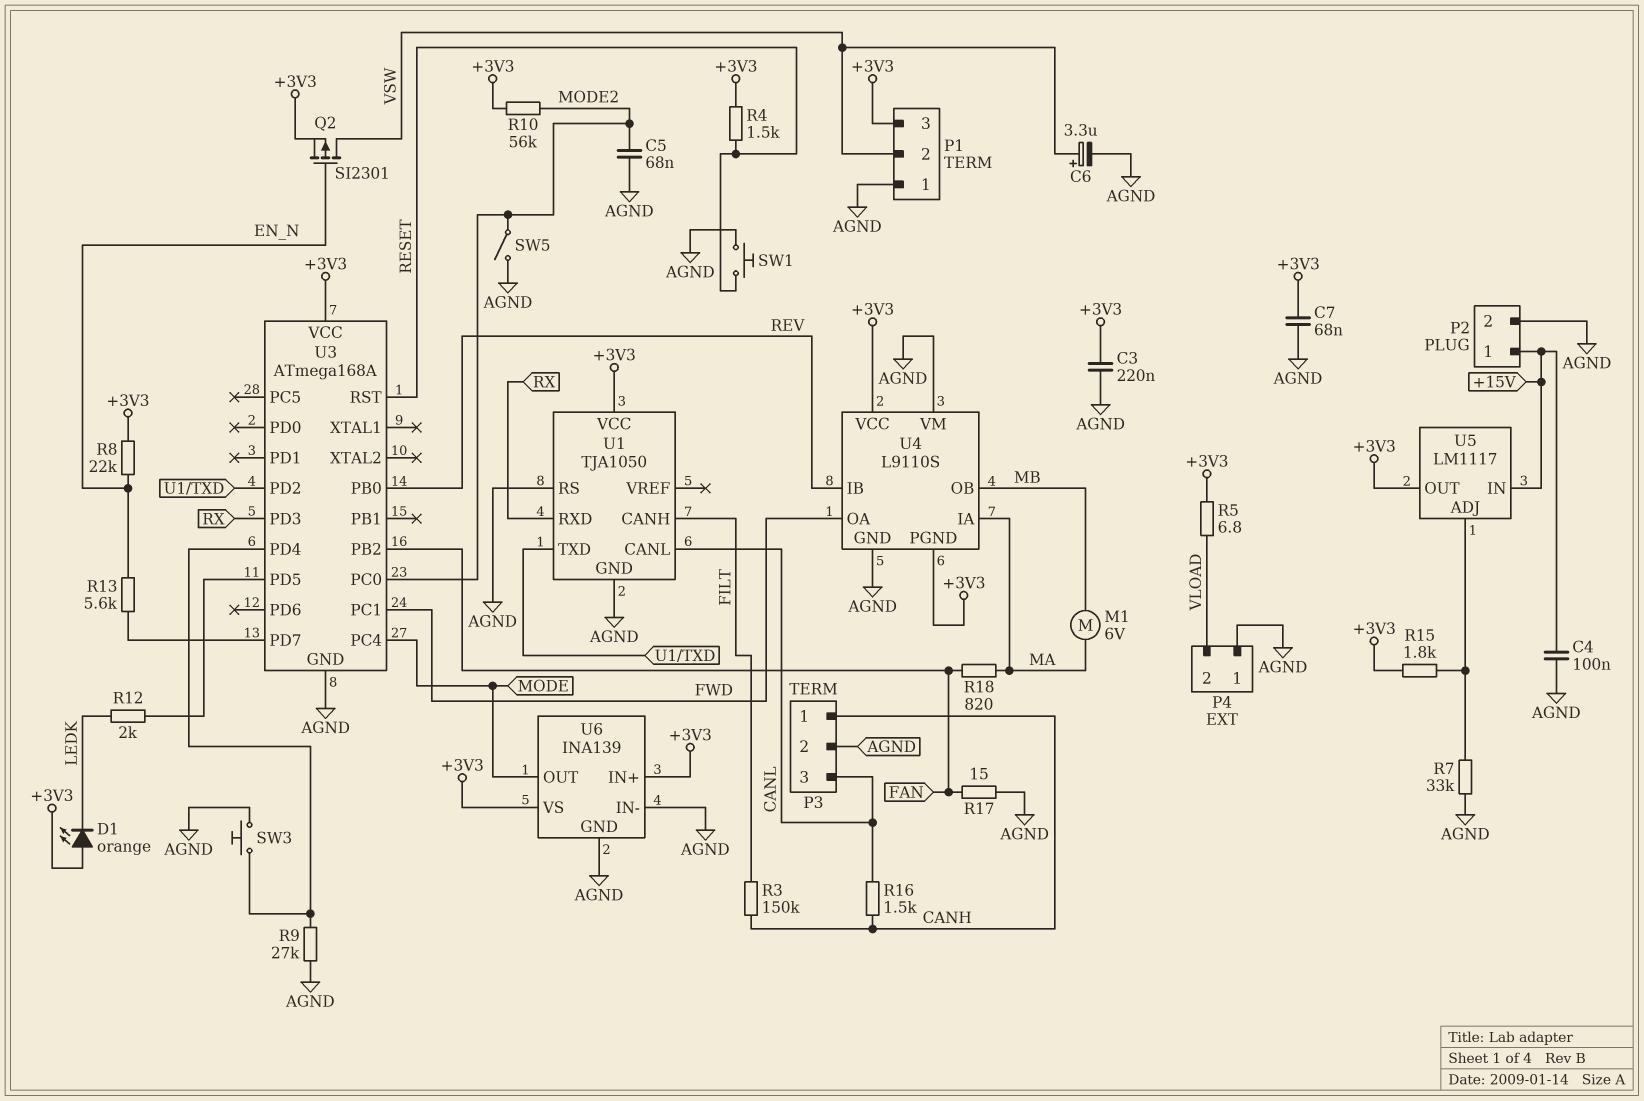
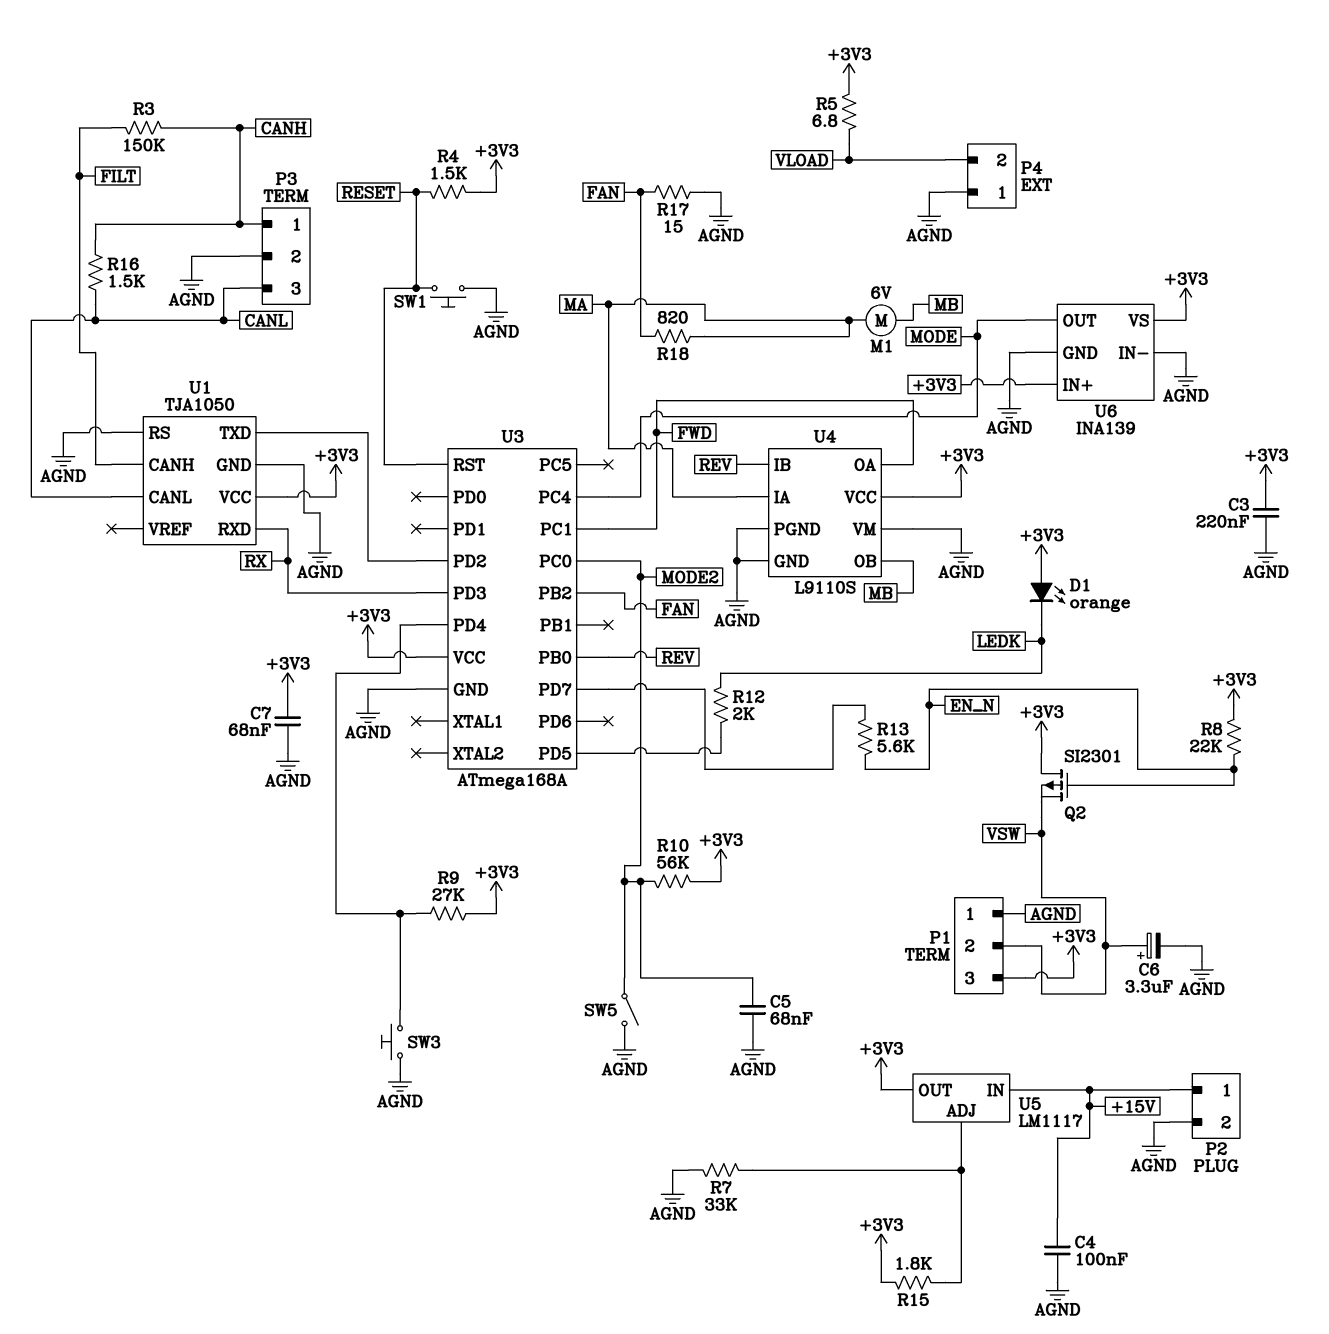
Q2: PMOS SI2301 (G EN_N, D VSW, S +3V3) -> PMOS SI2301 (G EN_N, D +3V3, S VSW)
R9: 27k (AGND, U3/PD4) -> 27k (+3V3, U3/PD4)
U4 pin PGND: +3V3 -> AGND

